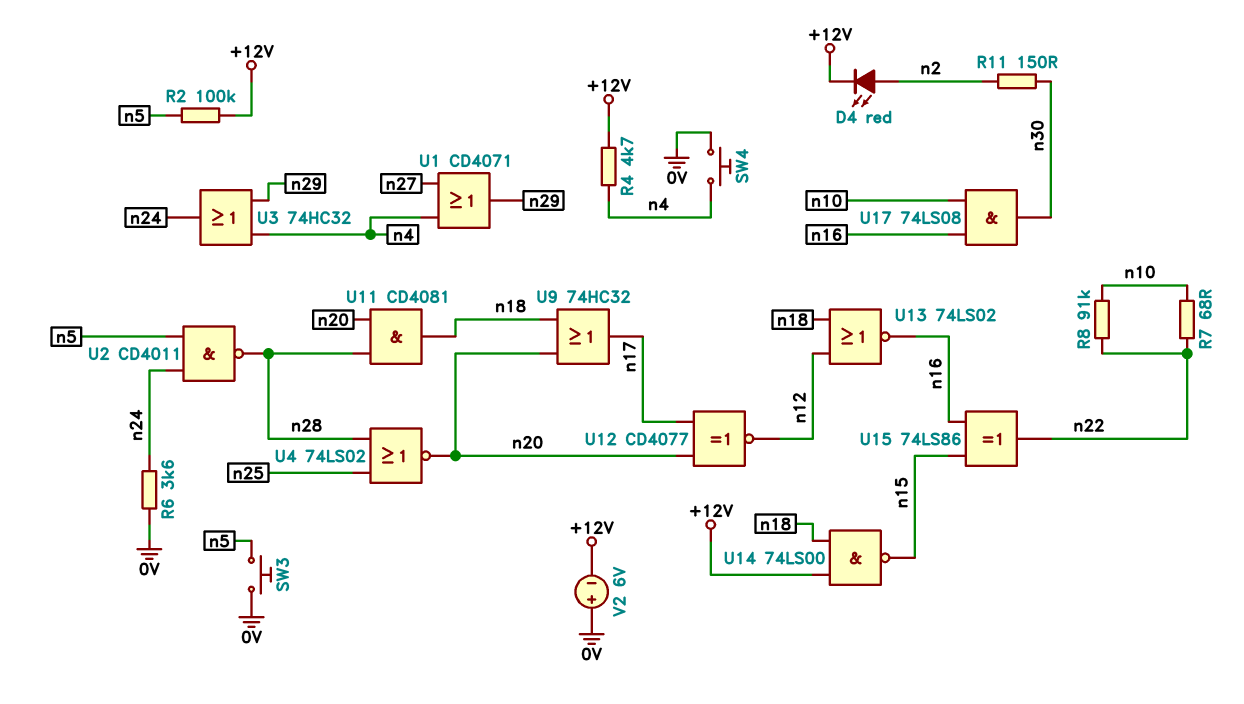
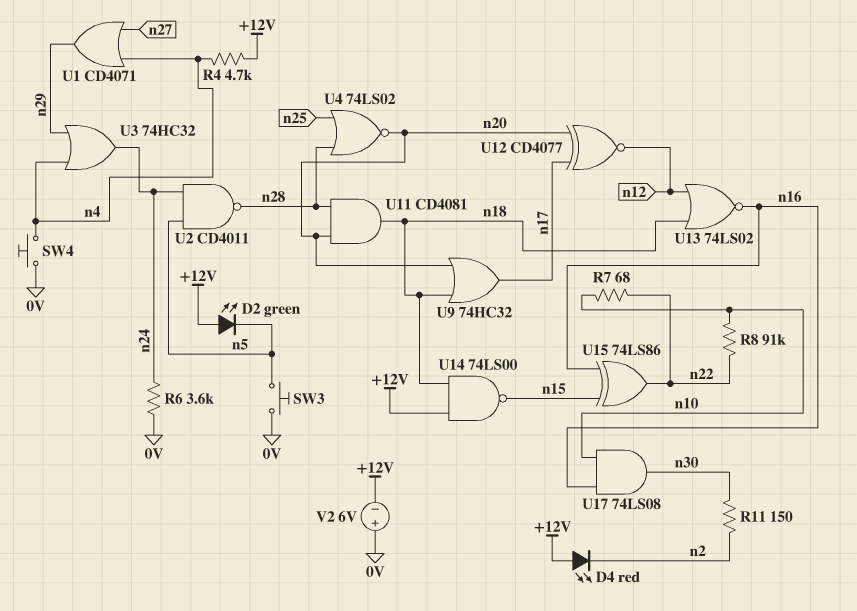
D2: none -> LED green (A +12V, K n5)
D4: LED red (A n2, K +12V) -> LED red (A +12V, K n2)
R2: 100k (+12V, n5) -> none

